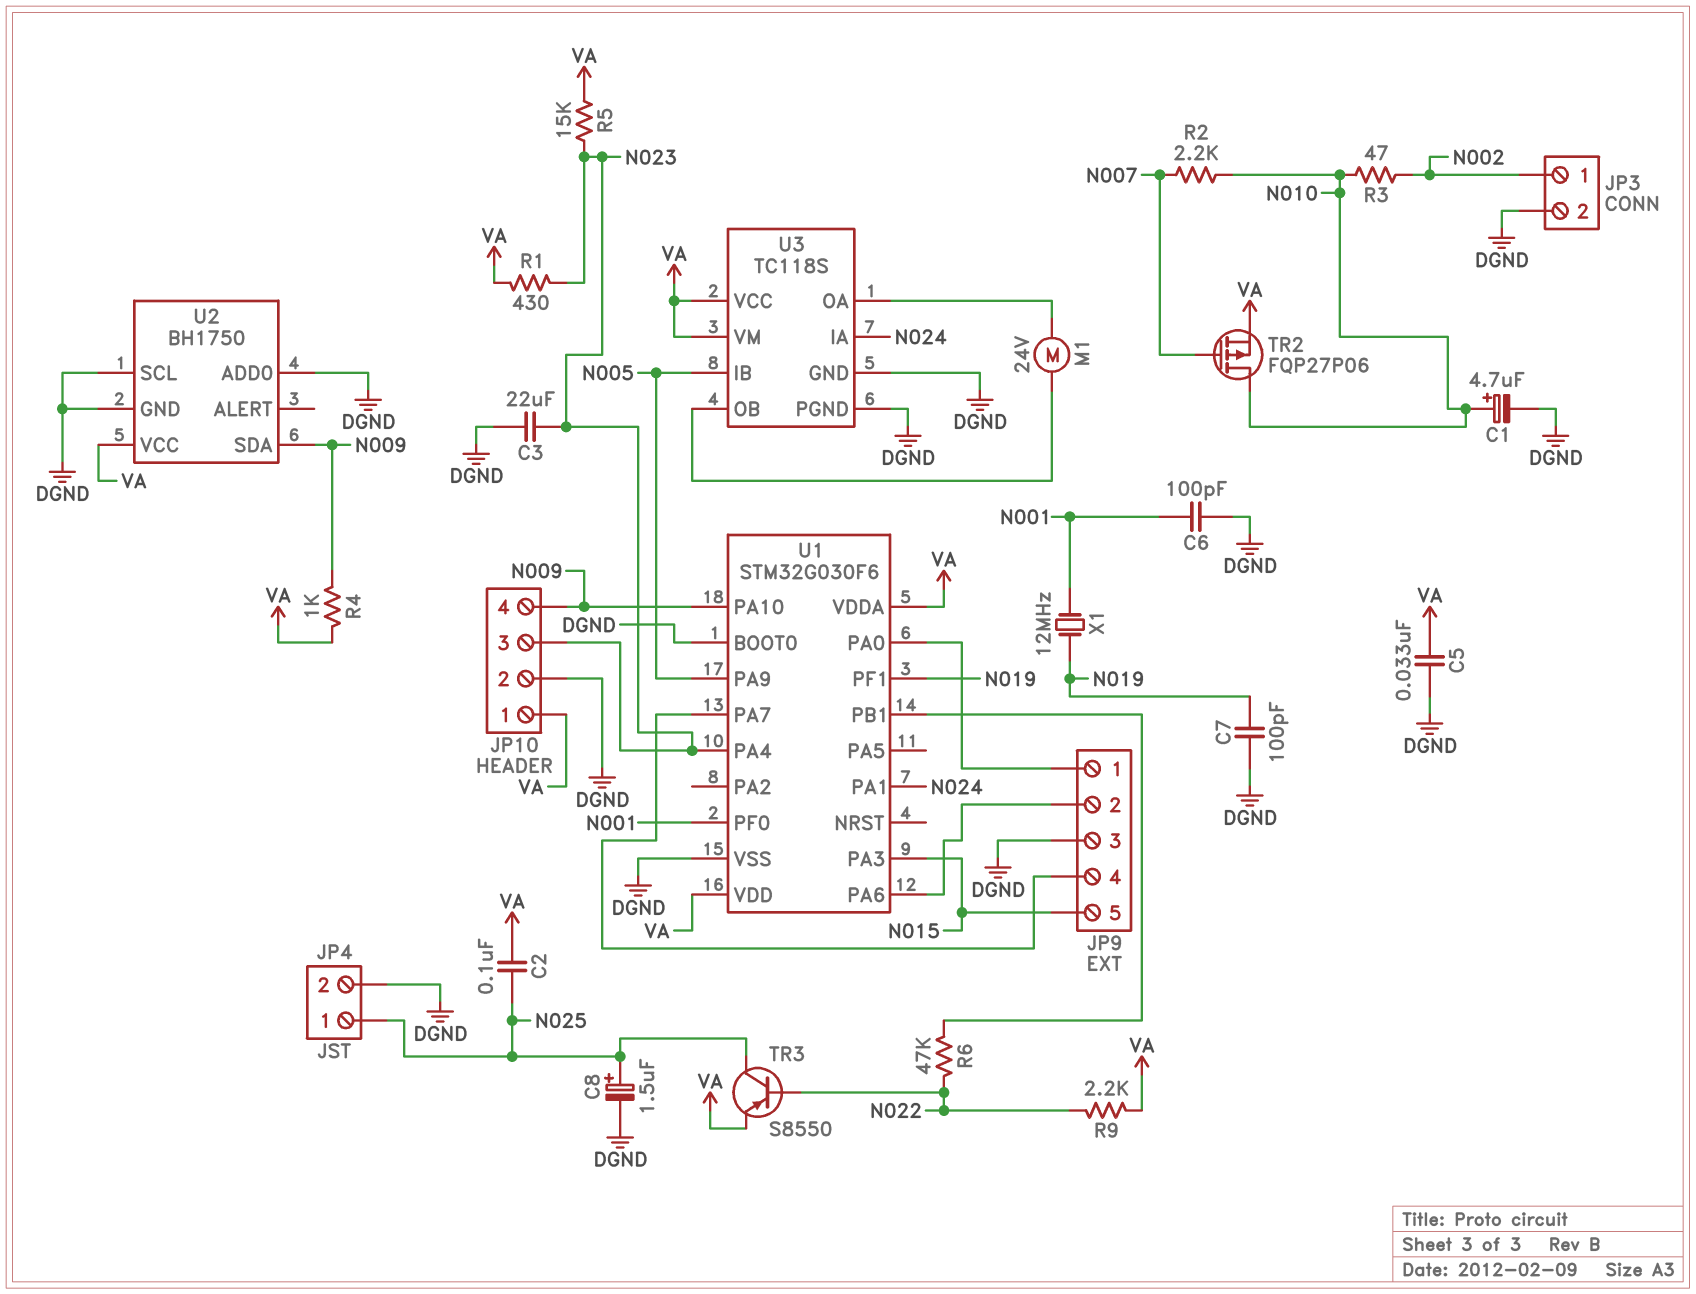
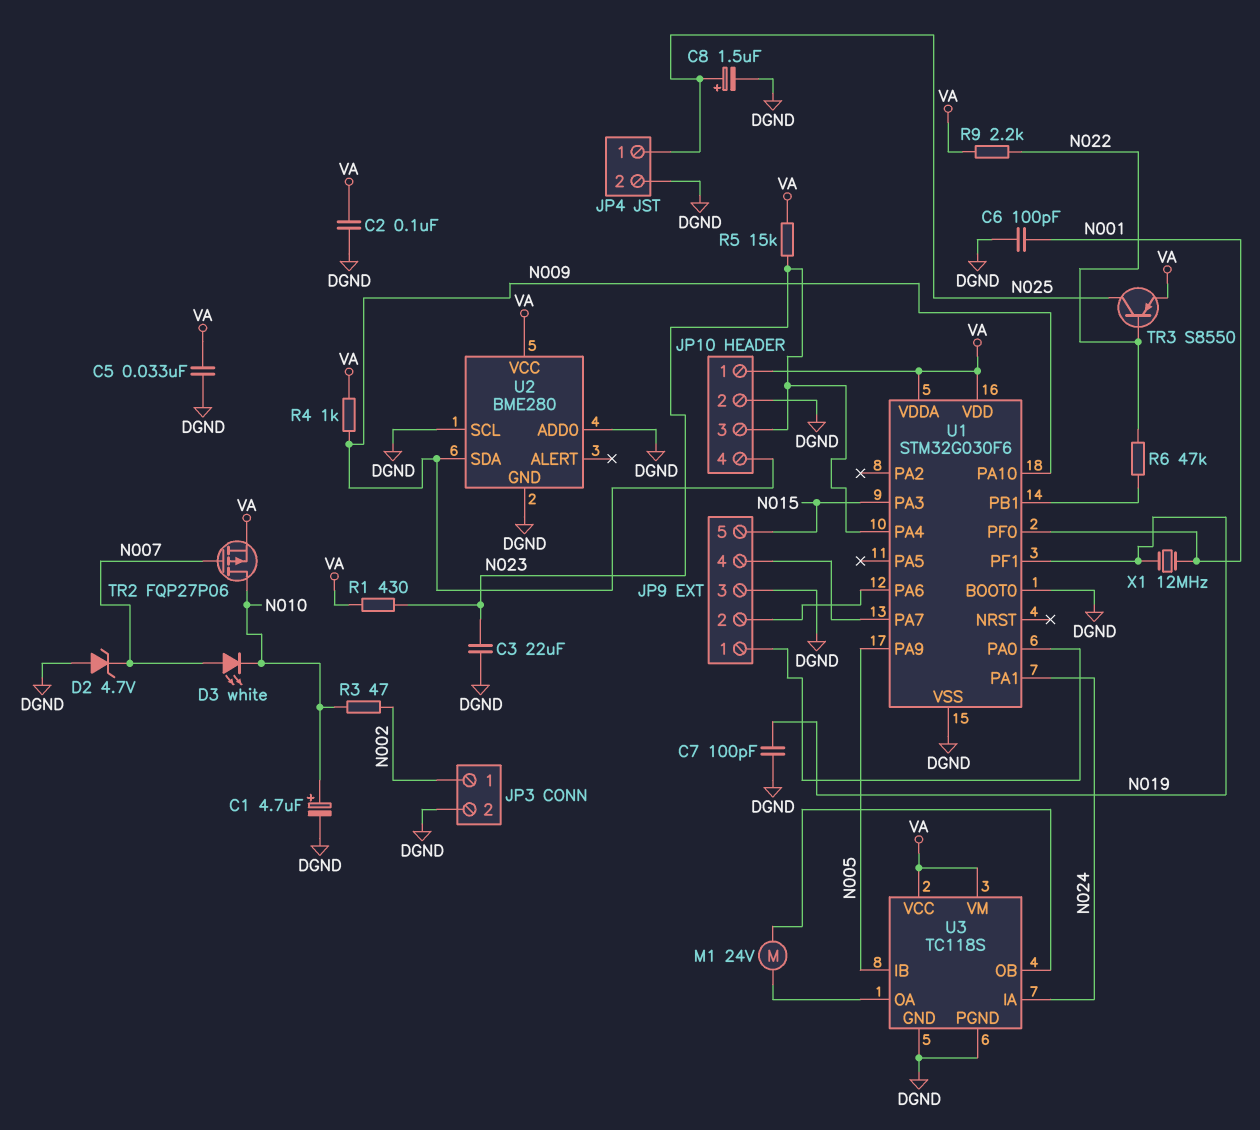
C2: 100nF (N025, VA) -> 100nF (DGND, VA)
D2: none -> zener 4.7V (A DGND, K N007)
D3: none -> LED white (A N007, K N010)
R2: 2.2k (N007, N010) -> none
U2: BH1750 -> BME280

